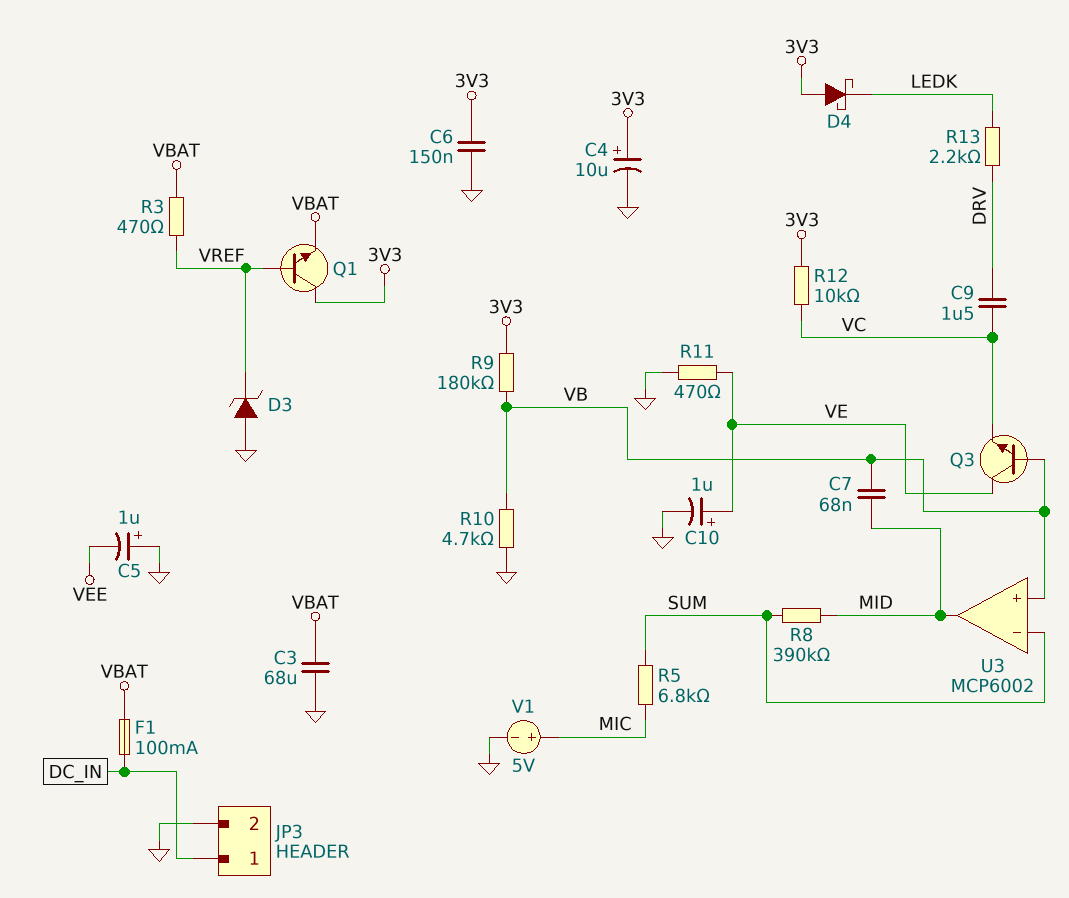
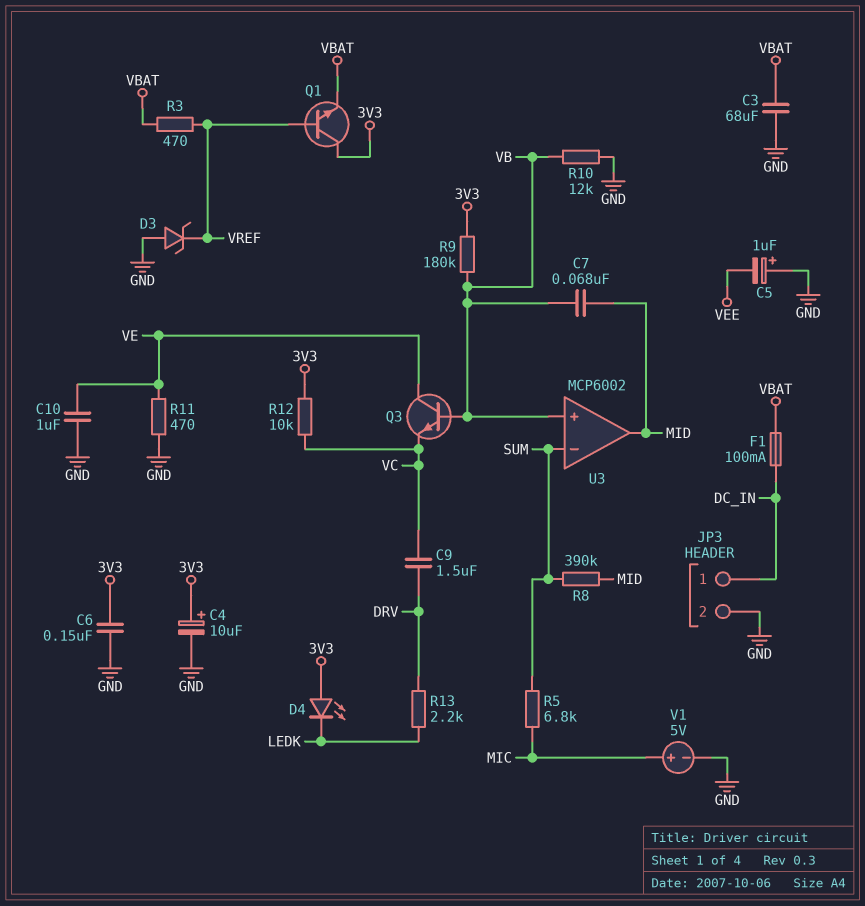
C10: 1uF (plus VE, minus GND) -> 1uF (GND, VE)
D4: schottky (A 3V3, K LEDK) -> LED (A 3V3, K LEDK)
R10: 4.7k (GND, VB) -> 12k (GND, VB)

